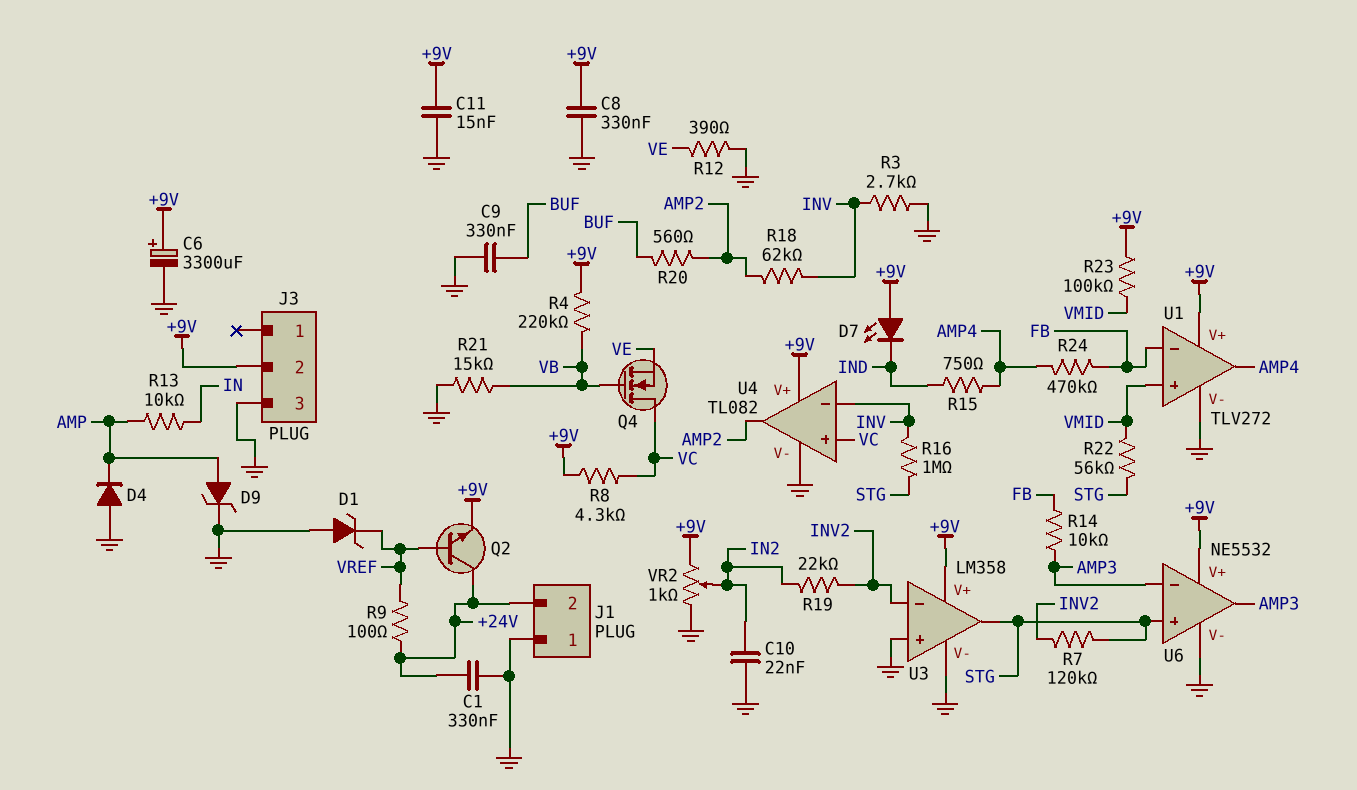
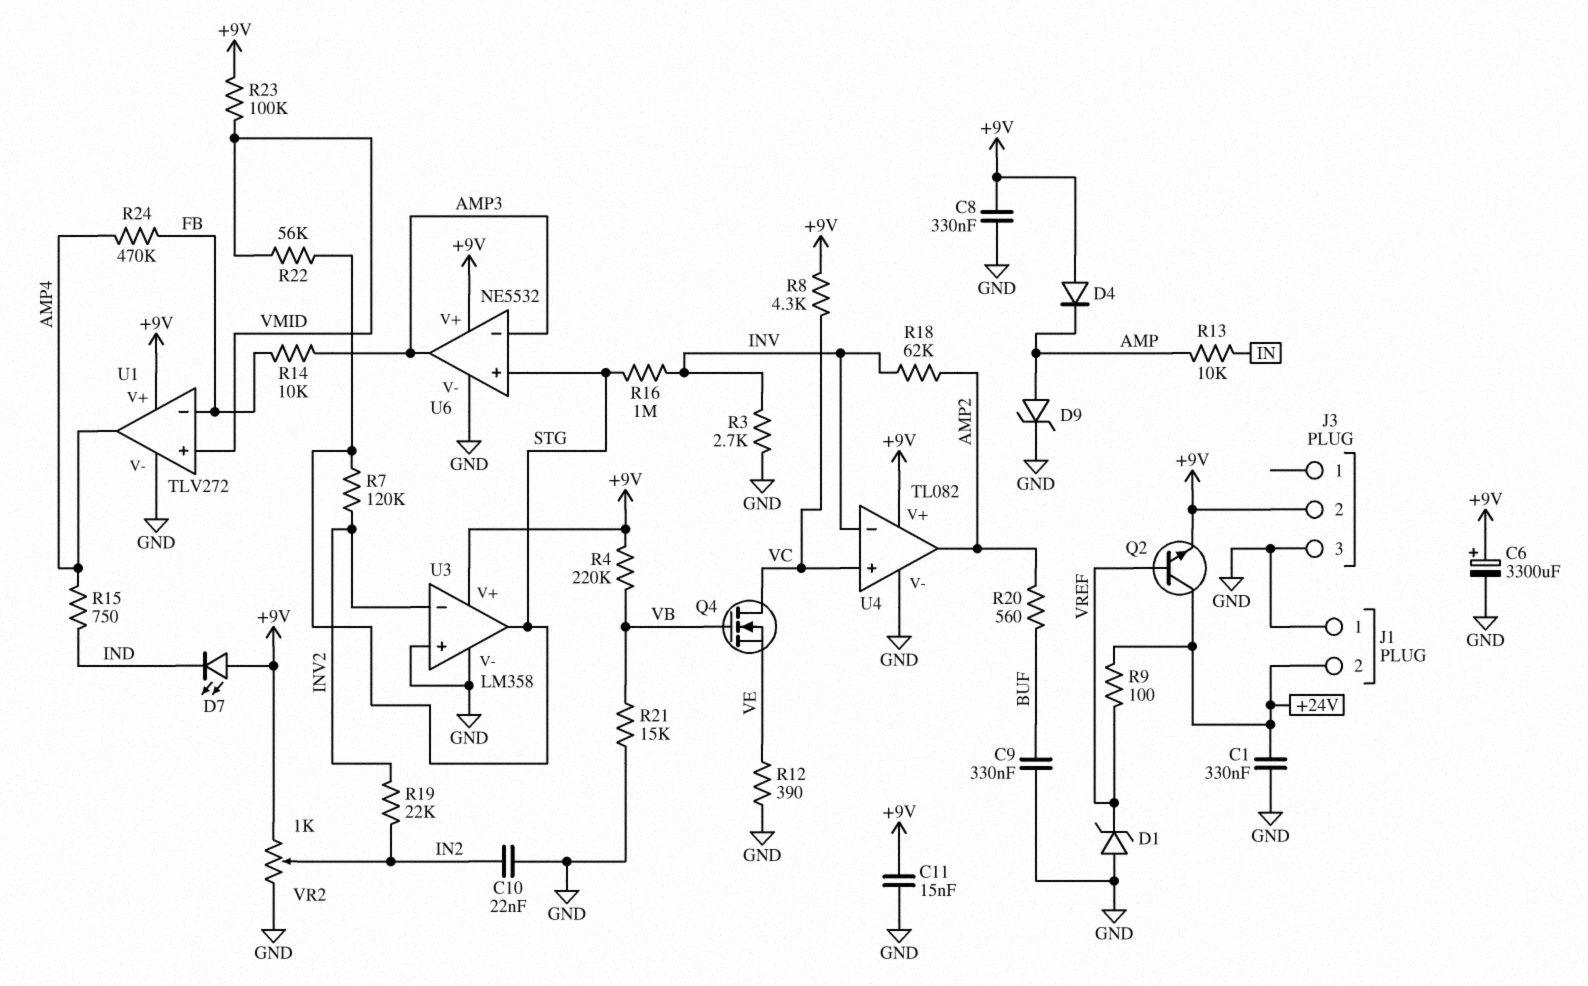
D4: diode (A GND, K AMP) -> diode (A +9V, K AMP)

